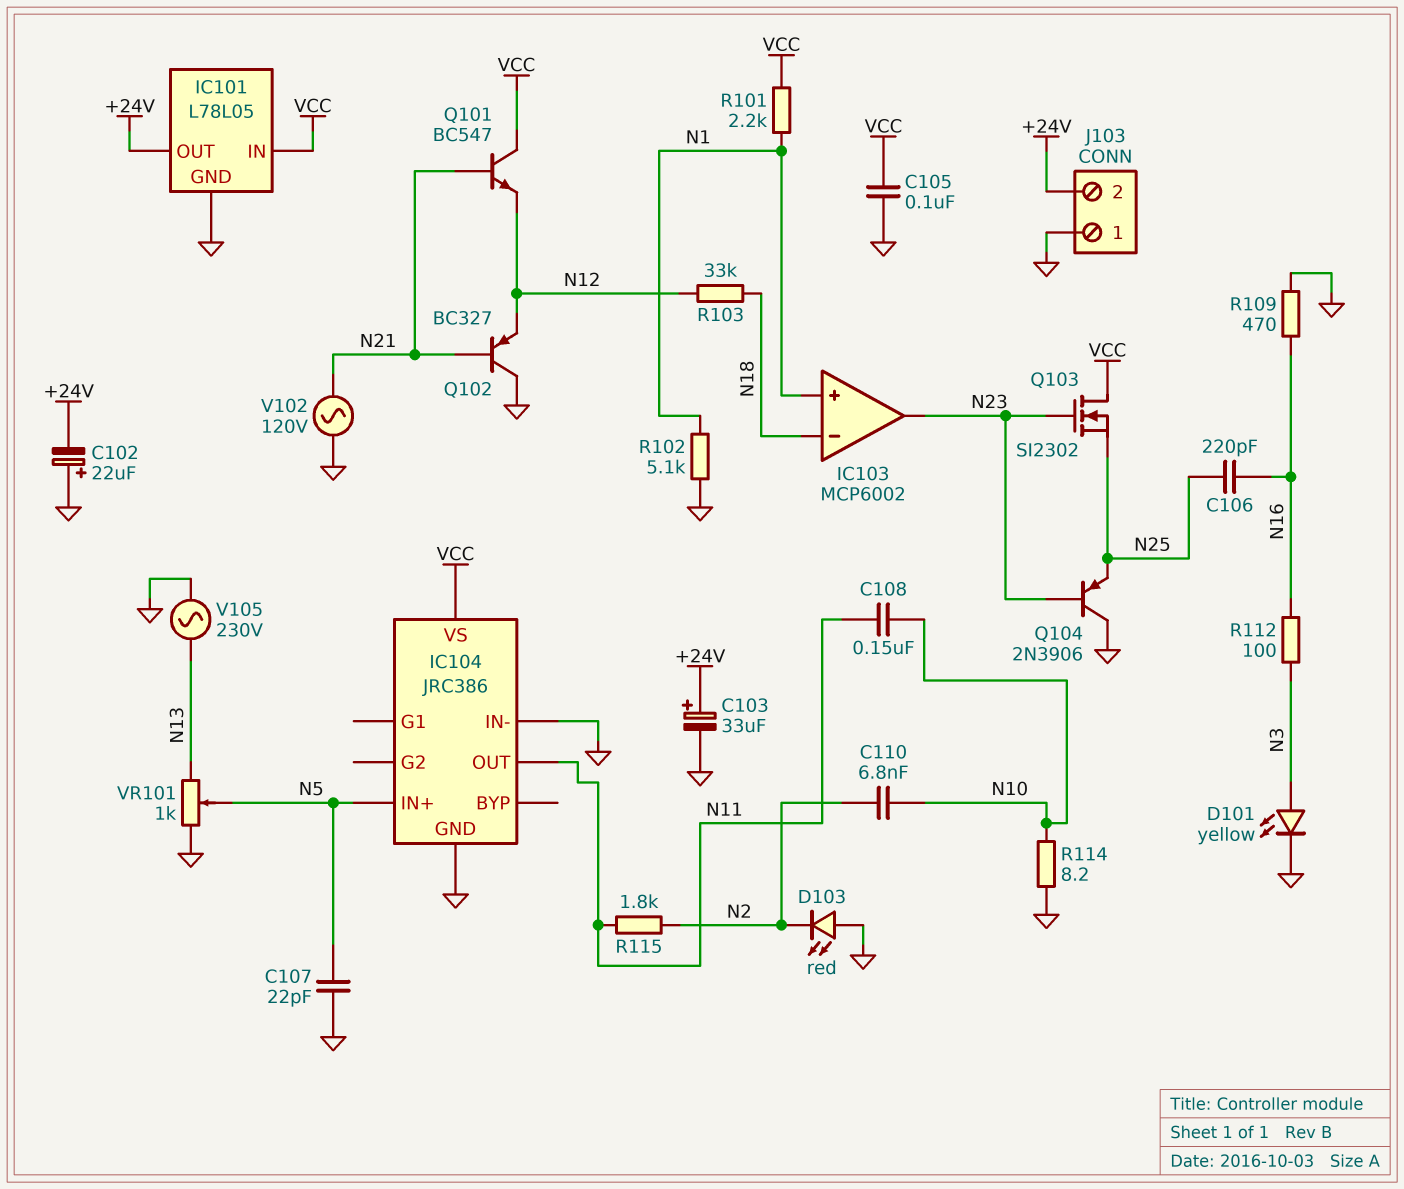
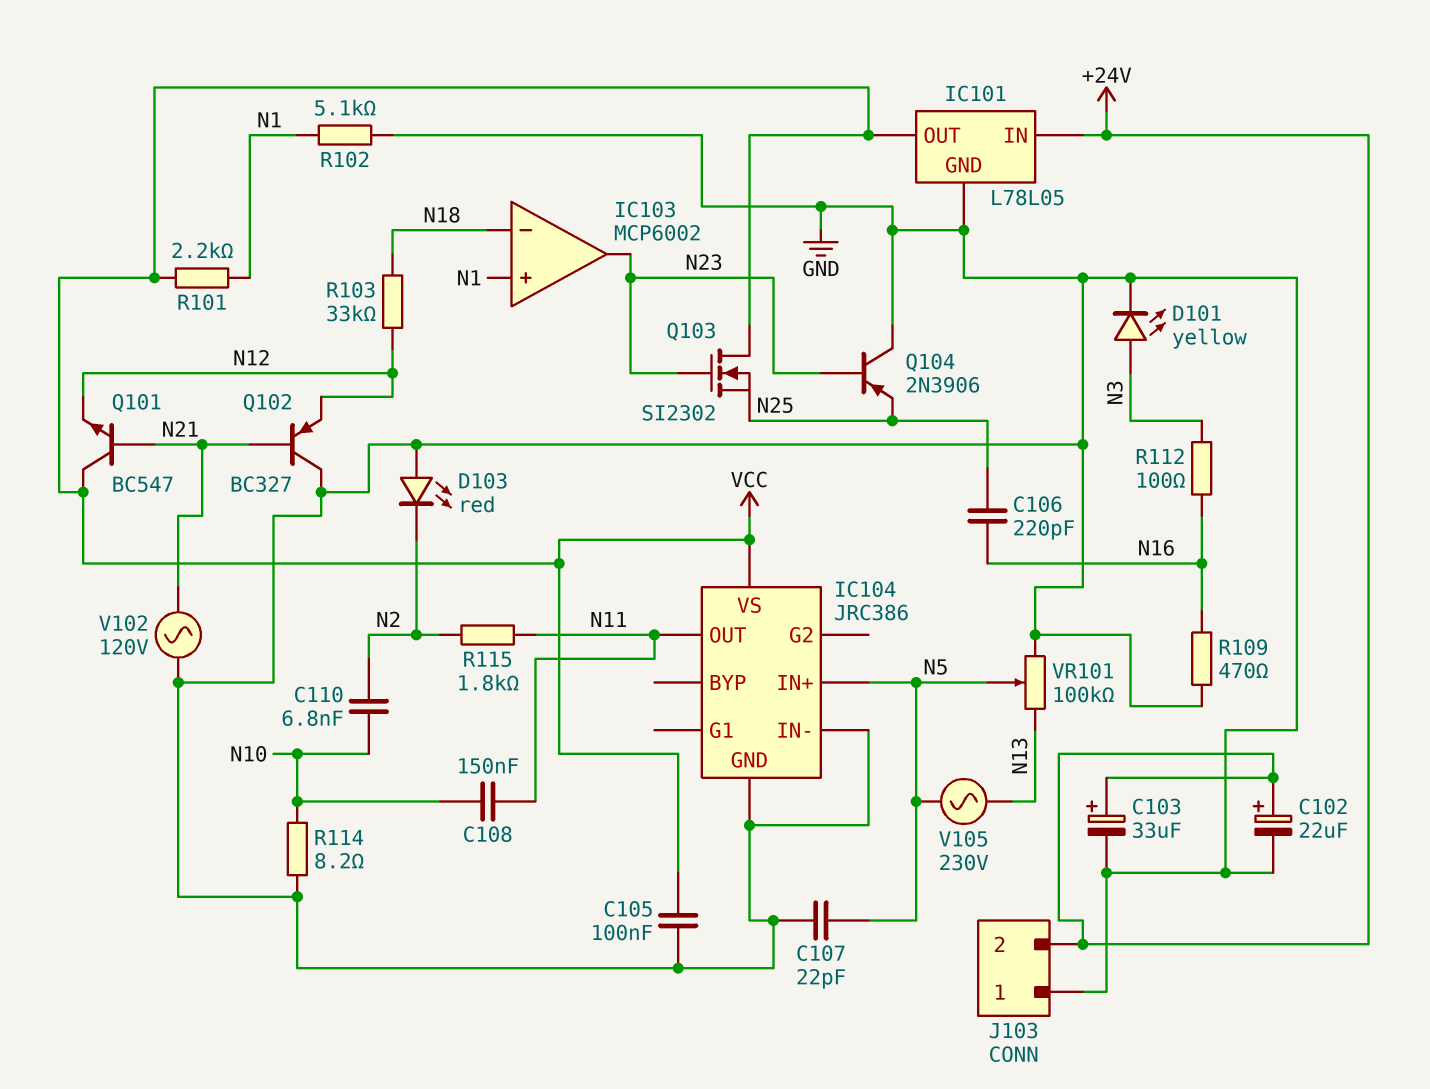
C102: 22uF (plus GND, minus +24V) -> 22uF (plus +24V, minus GND)
IC101 pin IN: VCC -> +24V
IC101 pin OUT: +24V -> VCC
V105: AC 230V (GND, N13) -> AC 230V (N5, N13)
VR101: 1k (GND, N13, wiper N5) -> 100k (GND, N13, wiper N5)

